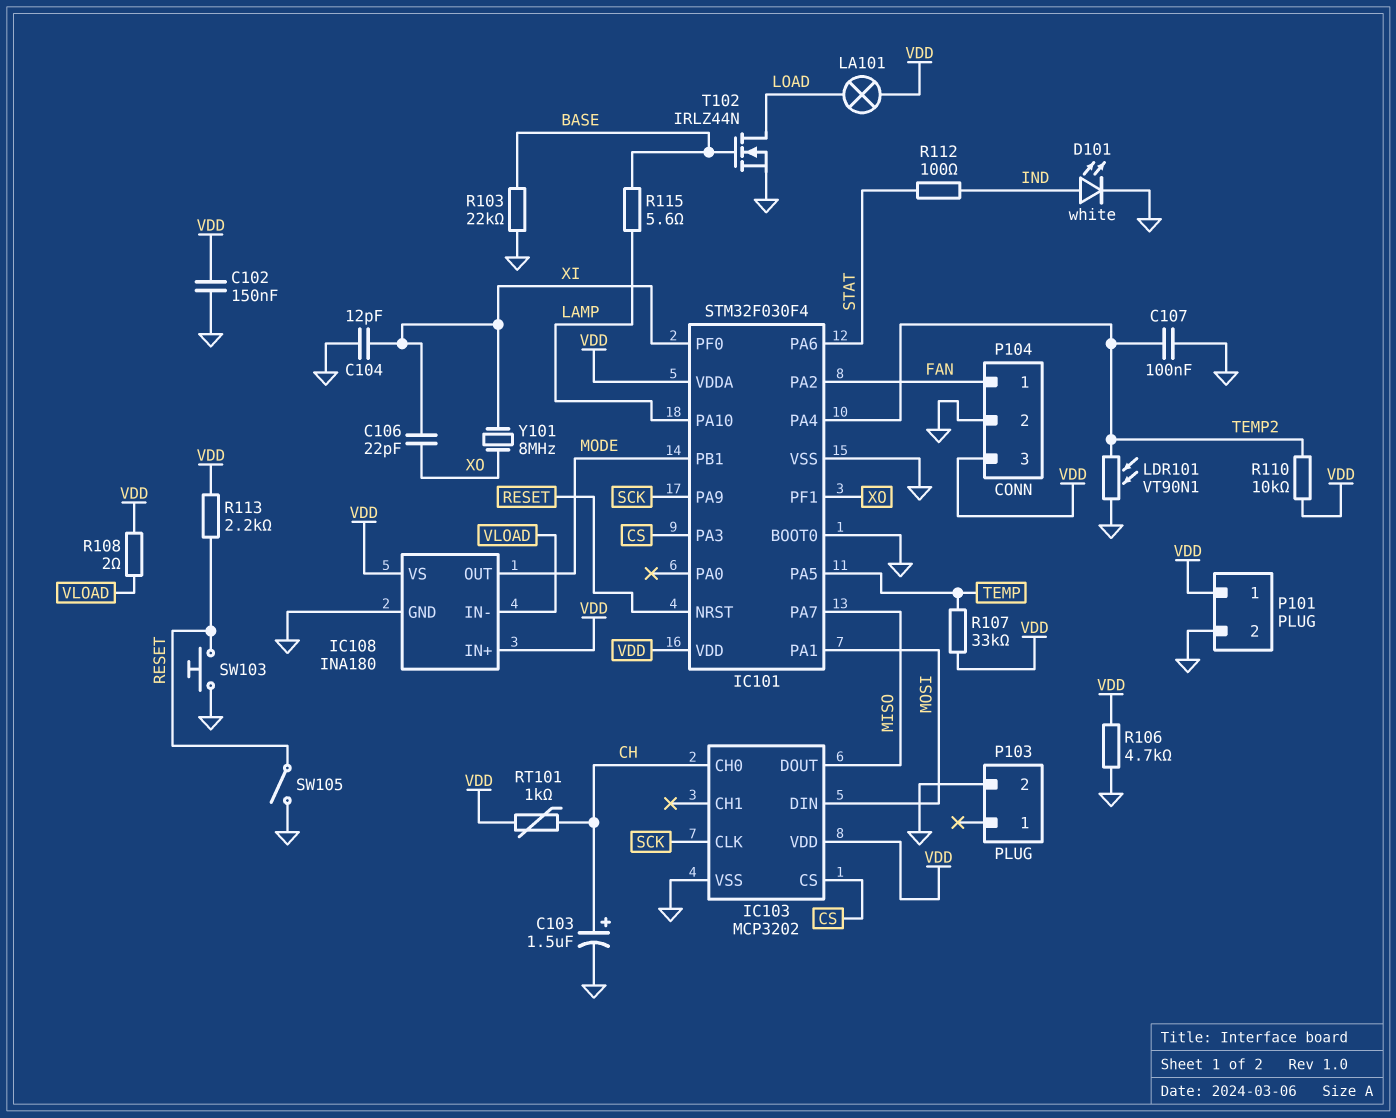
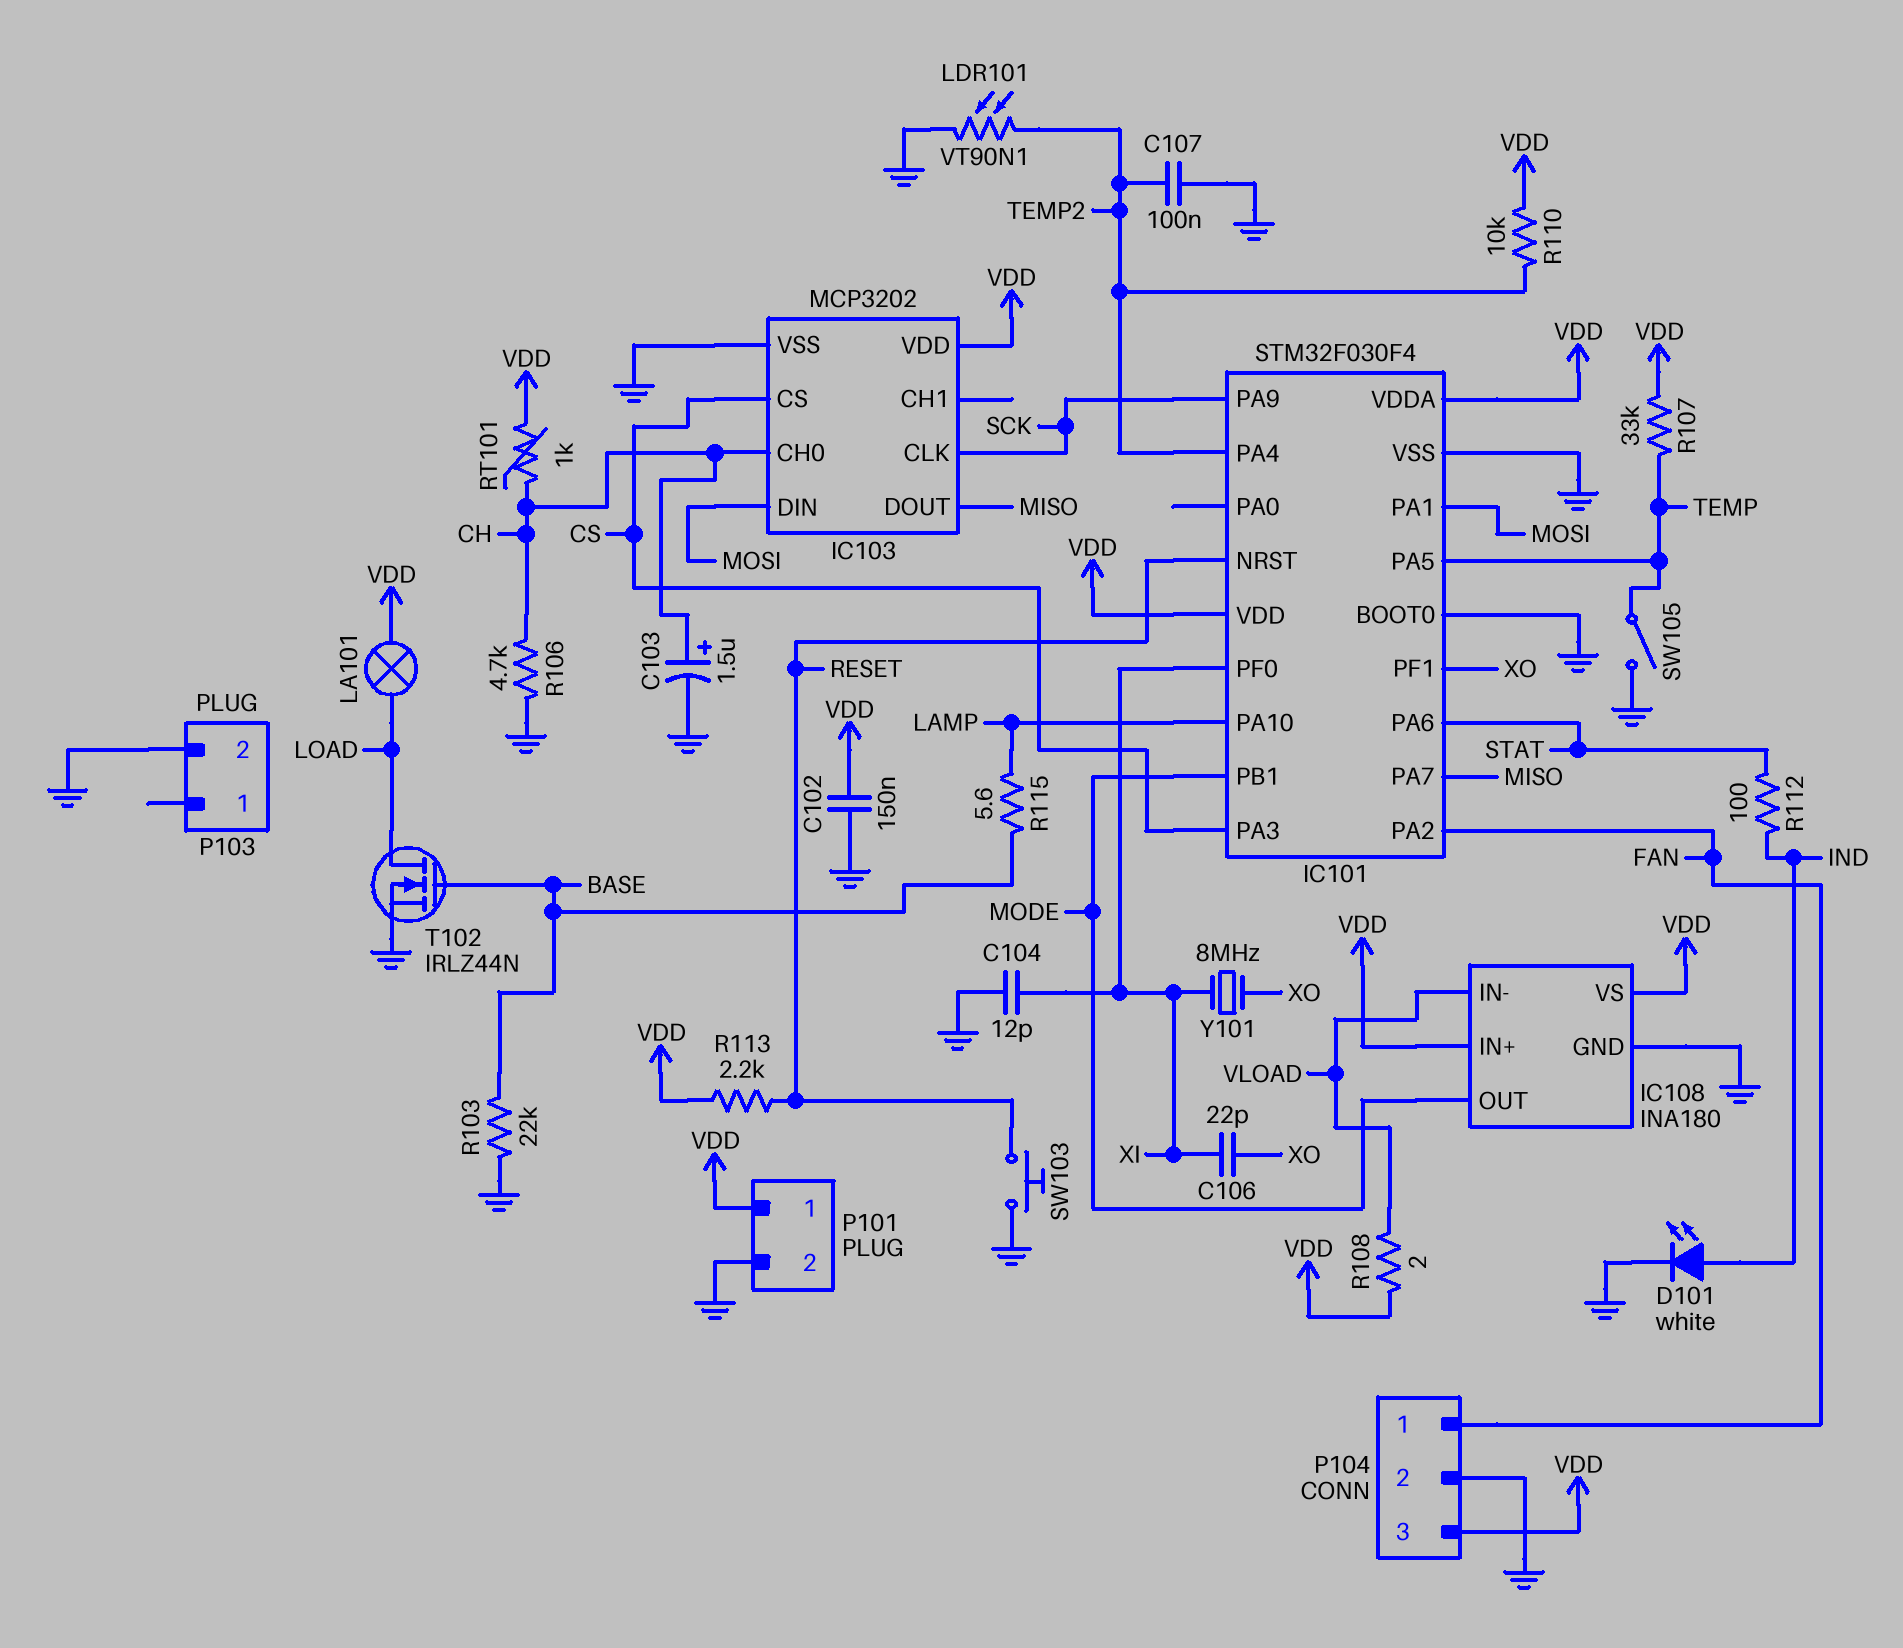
R106: 4.7k (GND, VDD) -> 4.7k (CH, GND)
SW105: switch (GND, RESET) -> switch (GND, TEMP)

